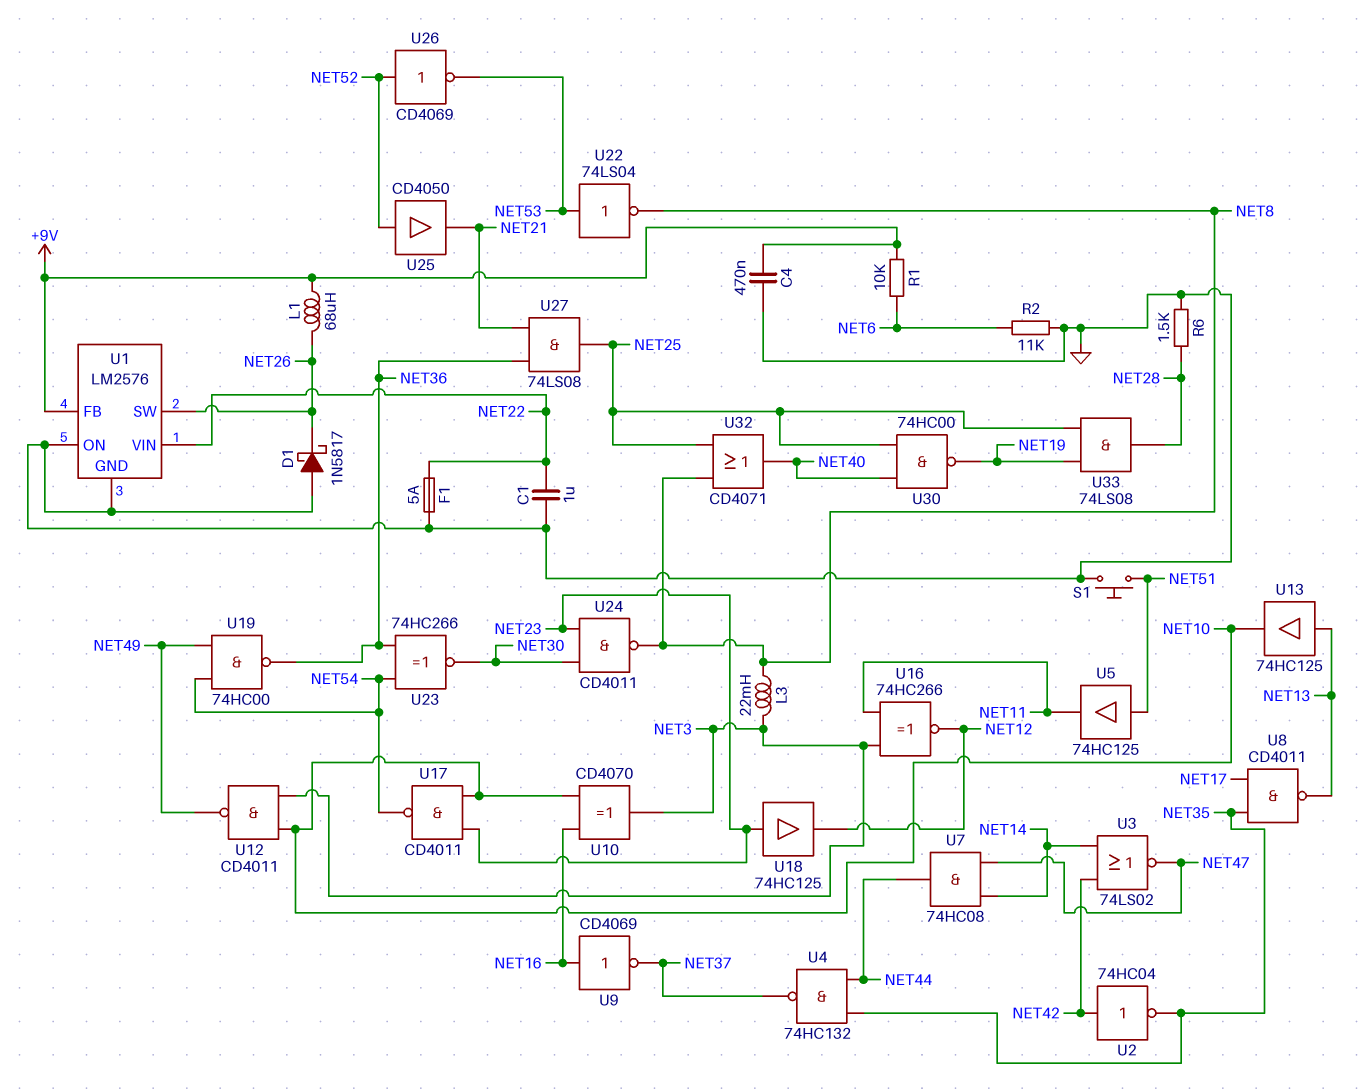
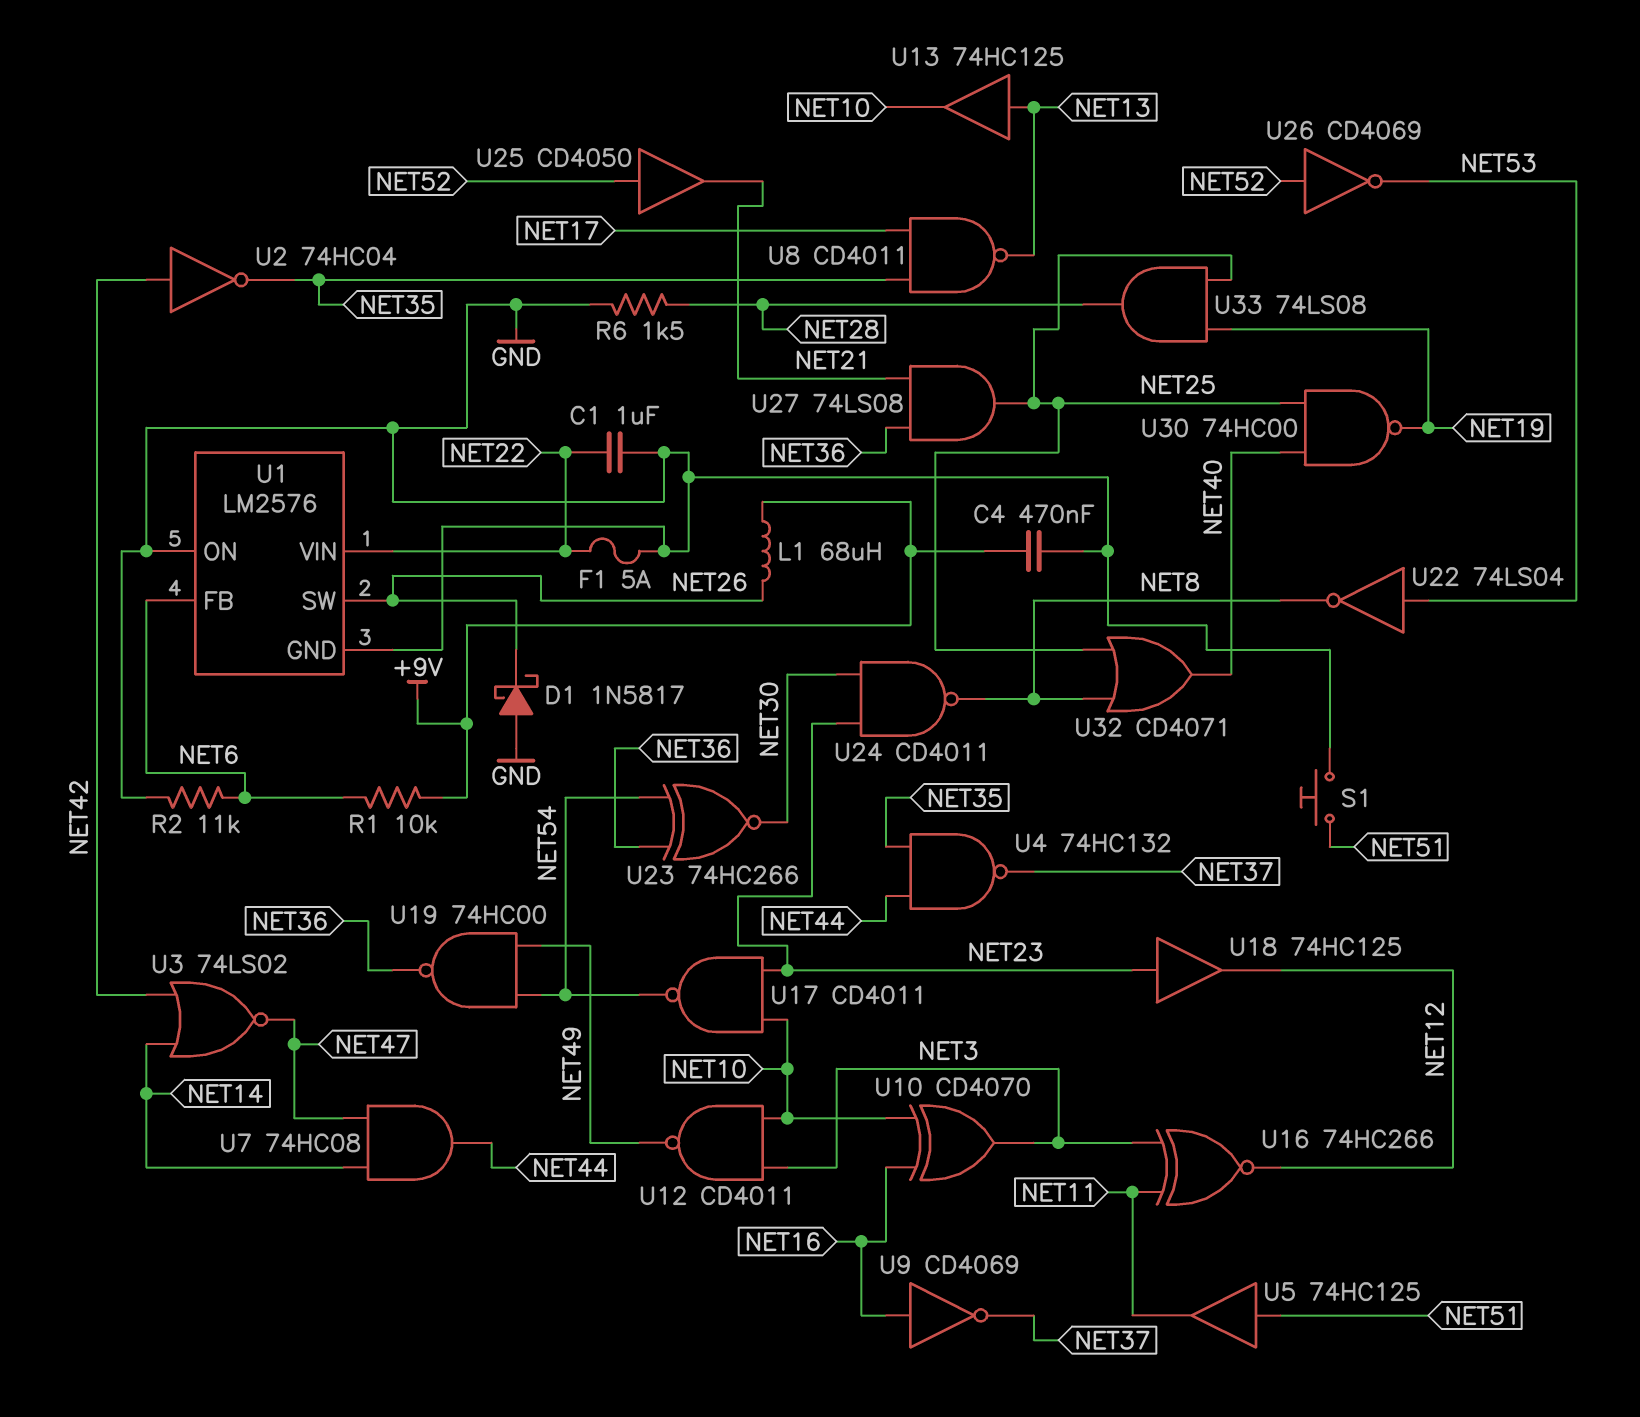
L3: 22mH (NET3, NET8) -> none
U1 pin FB: +9V -> NET6

